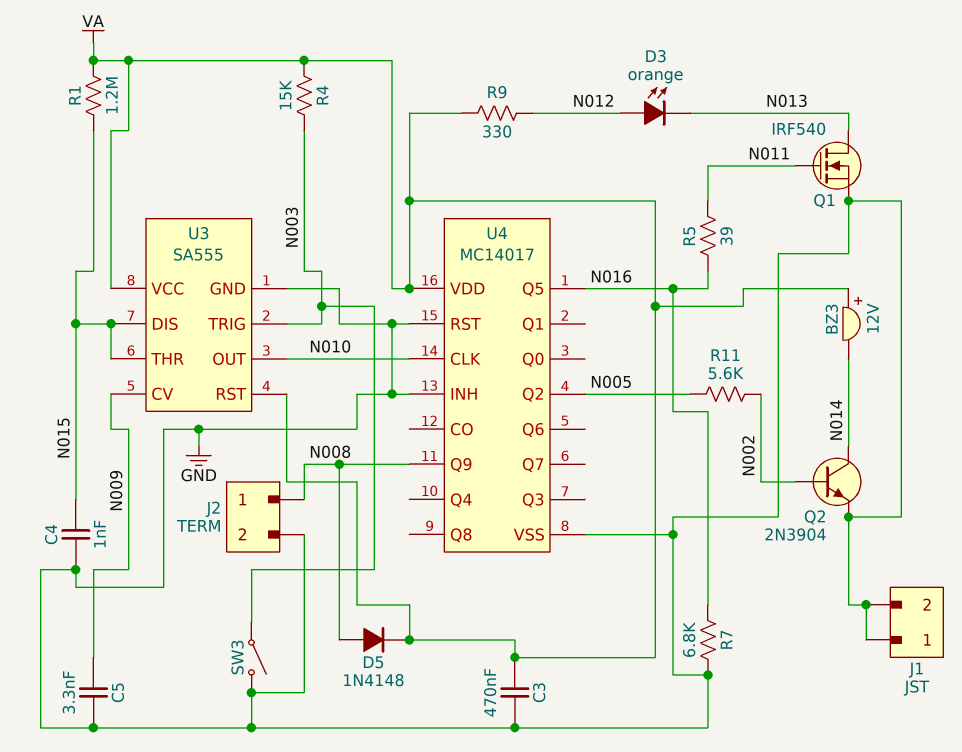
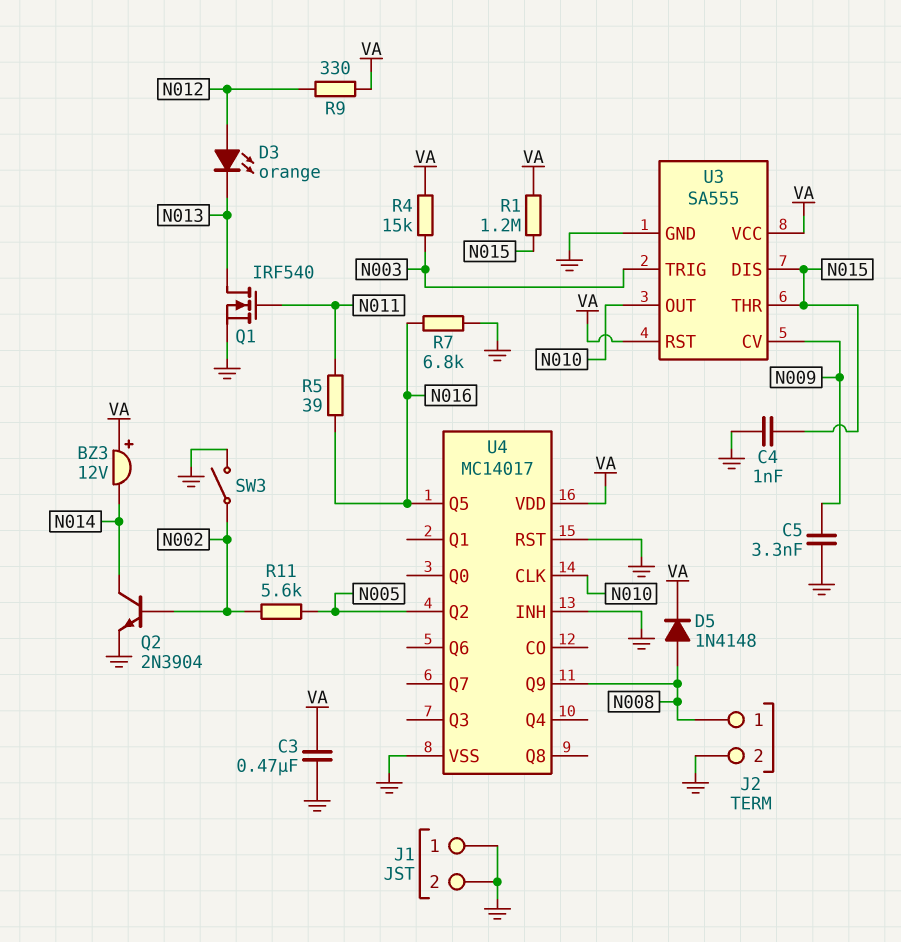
SW3: switch (GND, N003) -> switch (GND, N002)

